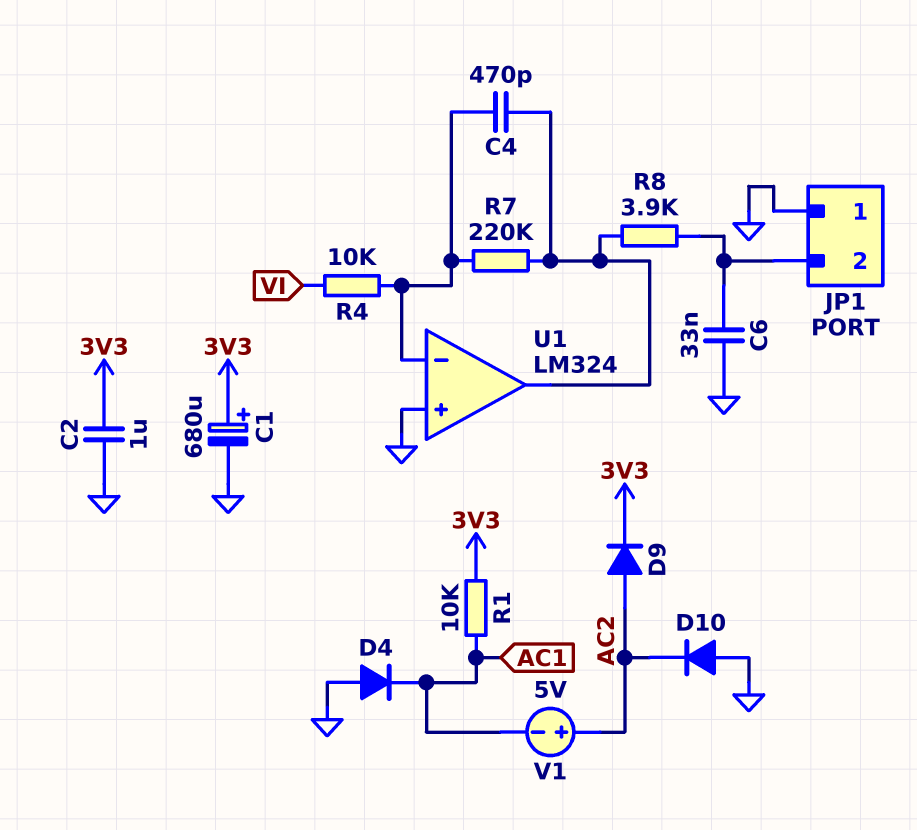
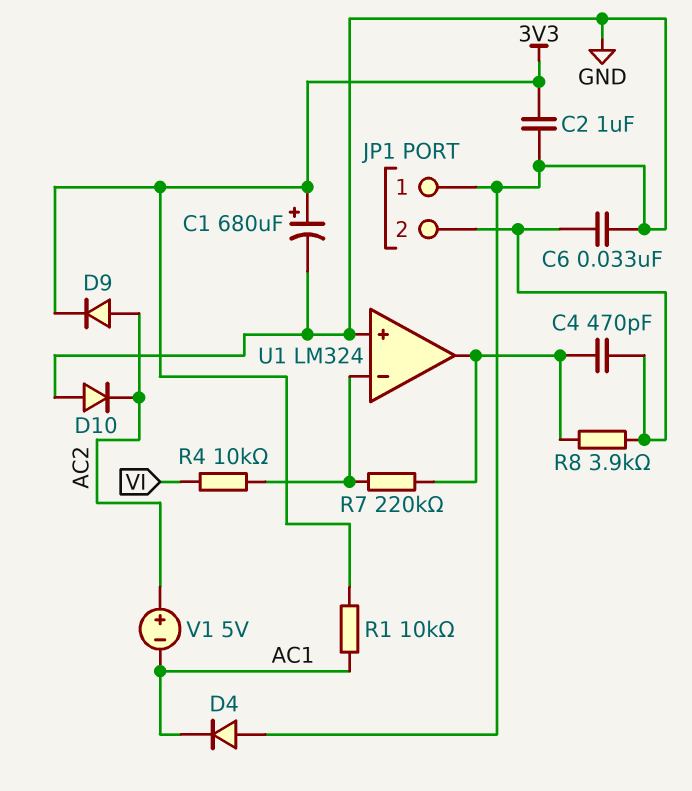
C4: 470pF (U1/in-, U1/out) -> 470pF (JP1/2, U1/out)

